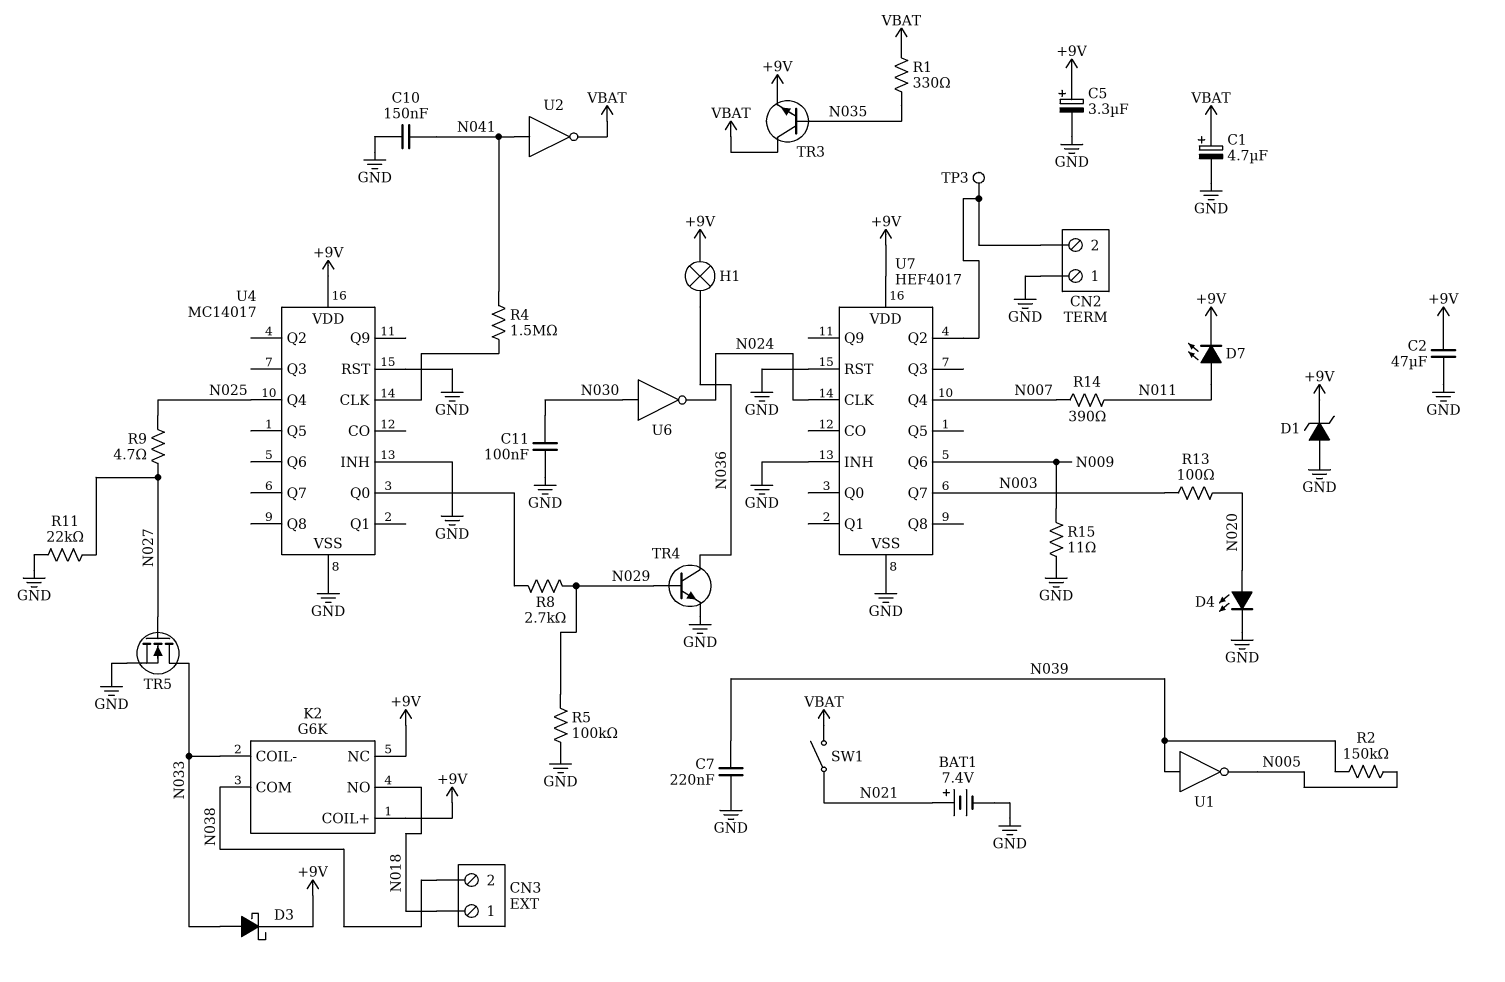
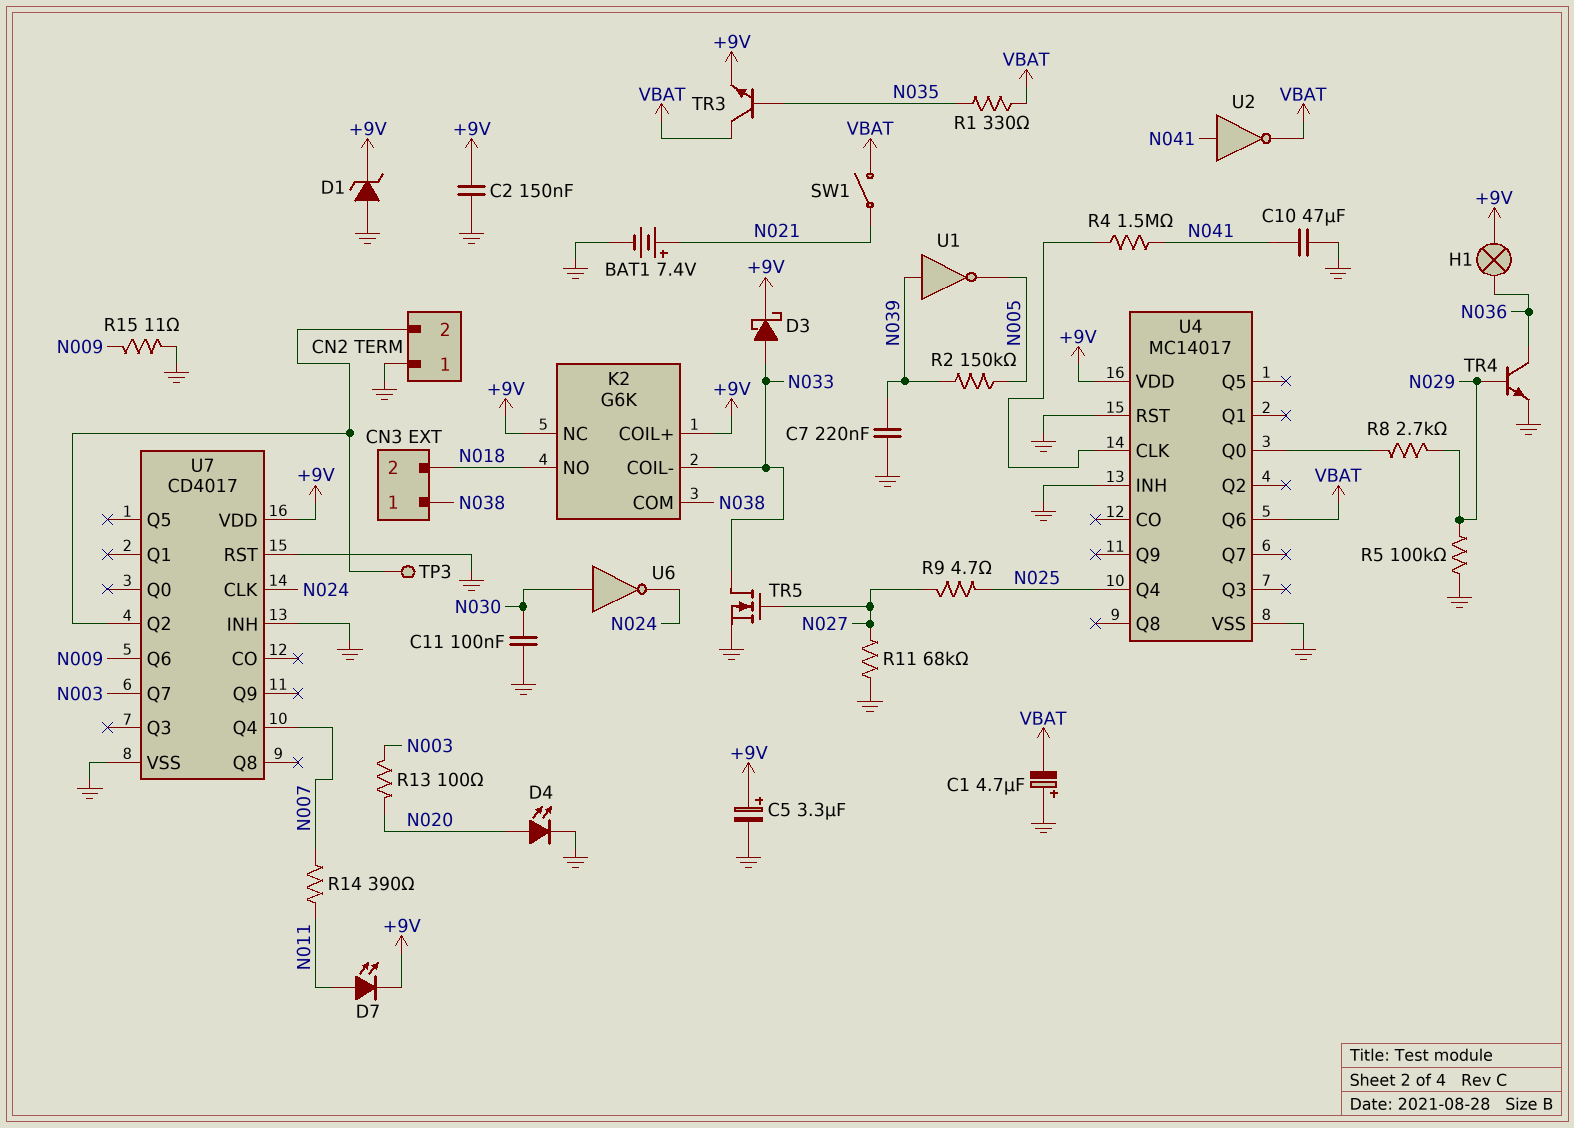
C1: 4.7uF (plus VBAT, minus GND) -> 4.7uF (plus GND, minus VBAT)
C2: 47uF (+9V, GND) -> 150nF (+9V, GND)
C10: 150nF (GND, N041) -> 47uF (GND, N041)
CN3 pin 1: N018 -> N038
CN3 pin 2: N038 -> N018
R11: 22k (GND, N027) -> 68k (GND, N027)
U4 pin Q6: none -> VBAT
U7: HEF4017 -> CD4017

